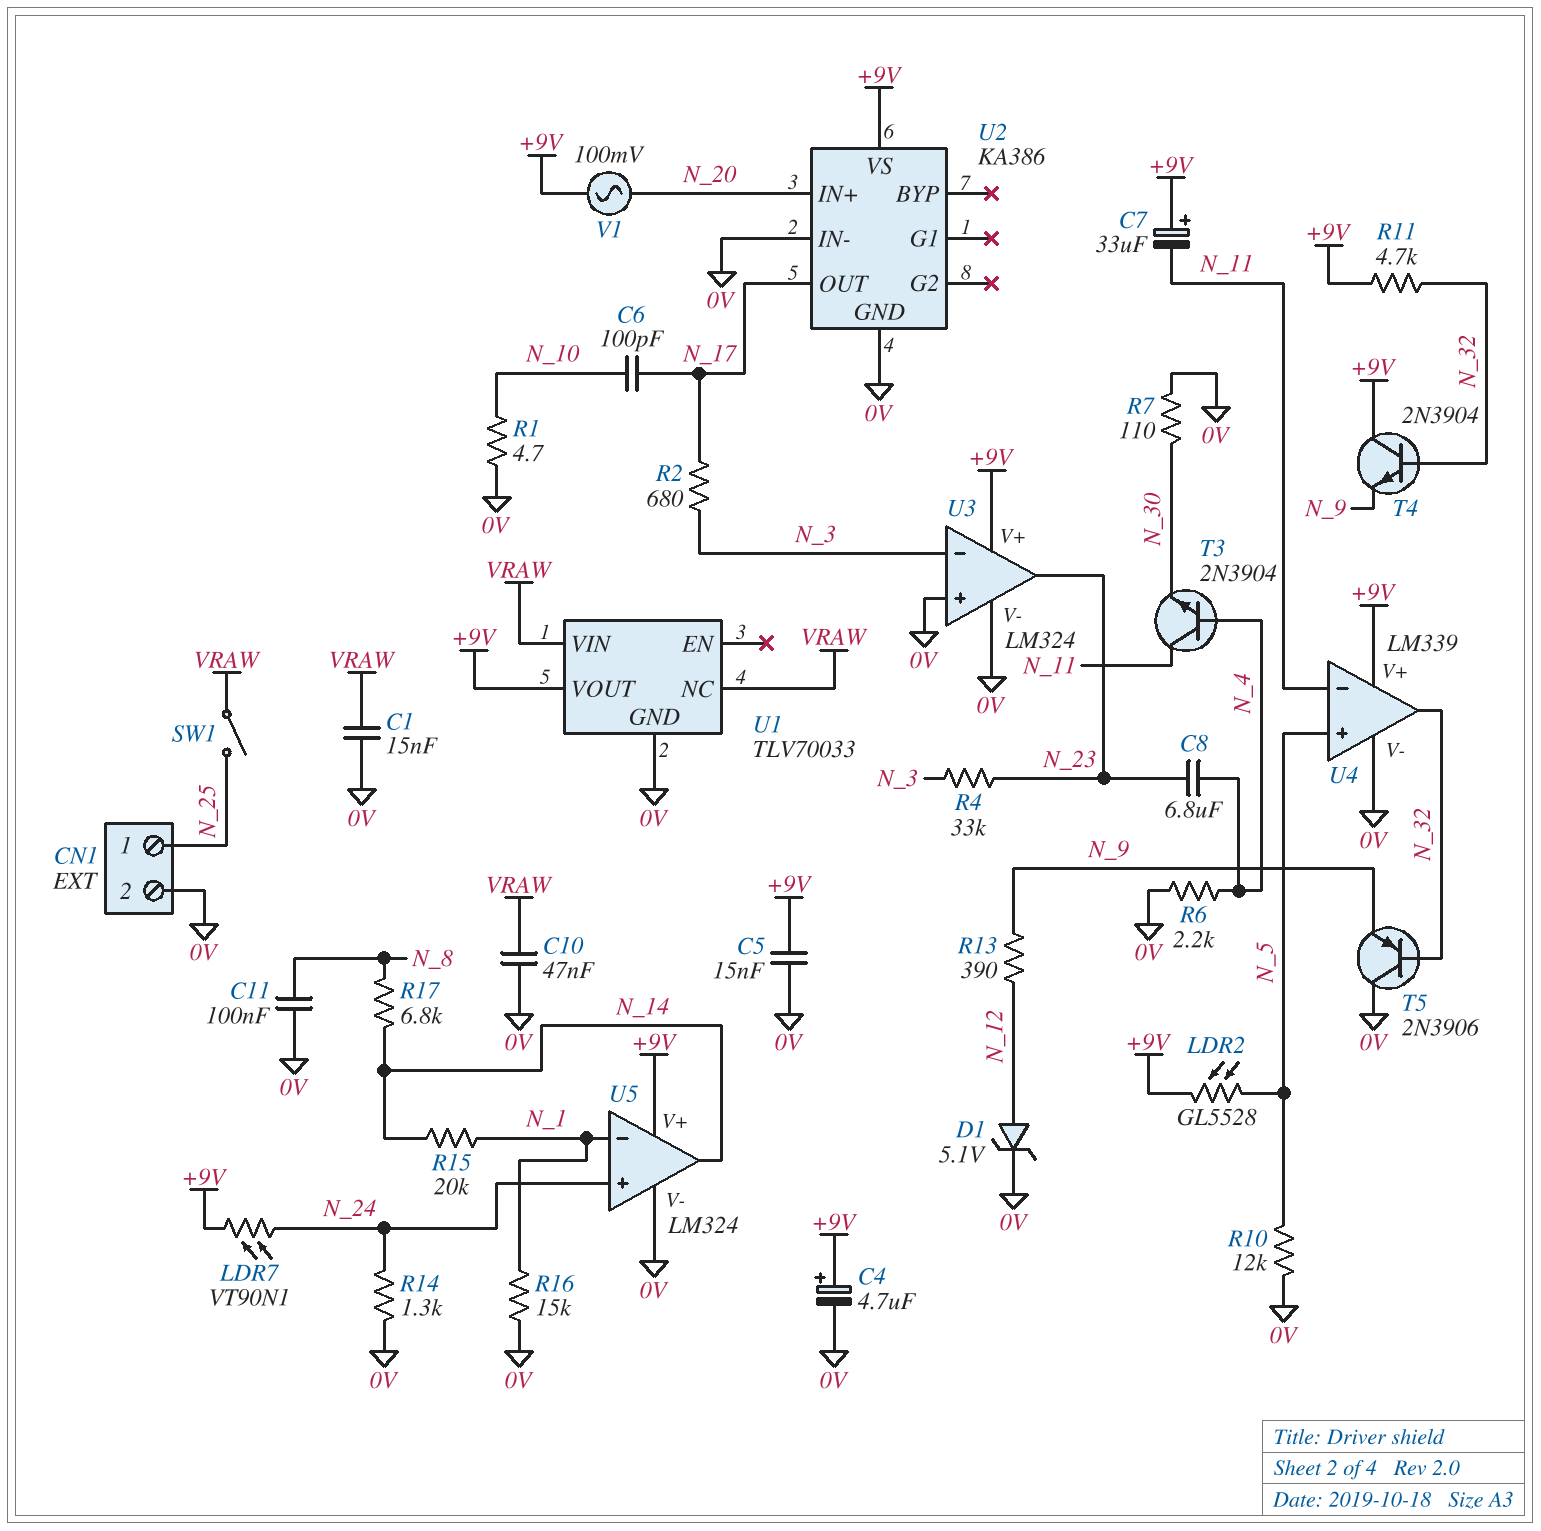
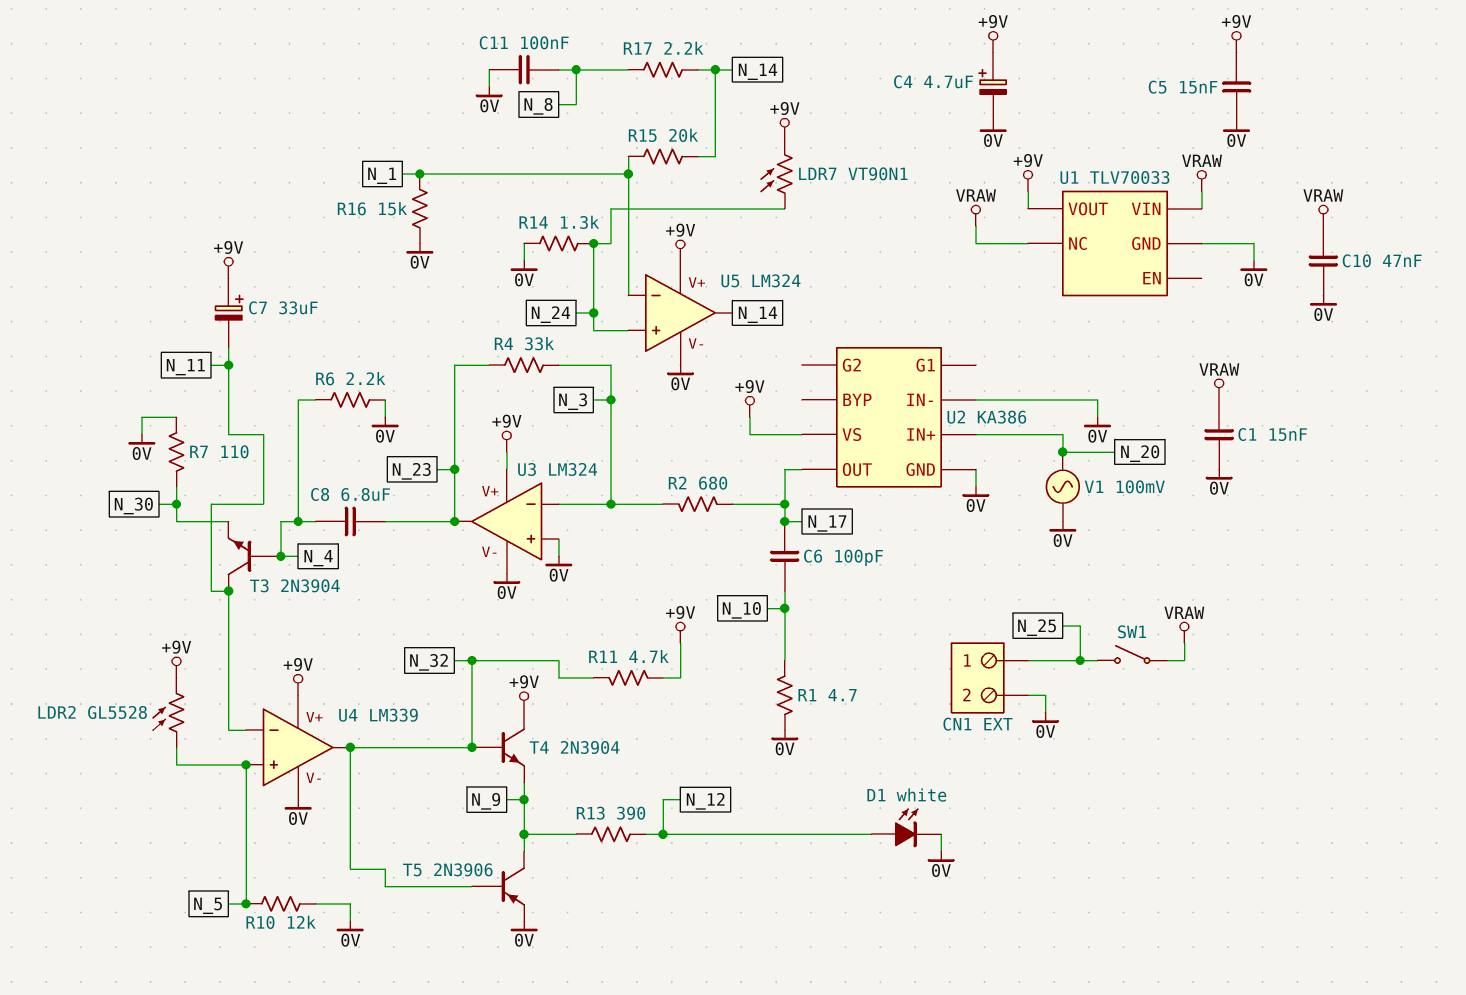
D1: zener 5.1V (A N_12, K 0V) -> LED white (A N_12, K 0V)
R17: 6.8k (N_8, N_14) -> 2.2k (N_8, N_14)
T5: PNP 2N3906 (B N_32, C 0V, E N_9) -> PNP 2N3906 (B N_32, C N_9, E 0V)
V1: AC 100mV (+9V, N_20) -> AC 100mV (0V, N_20)

